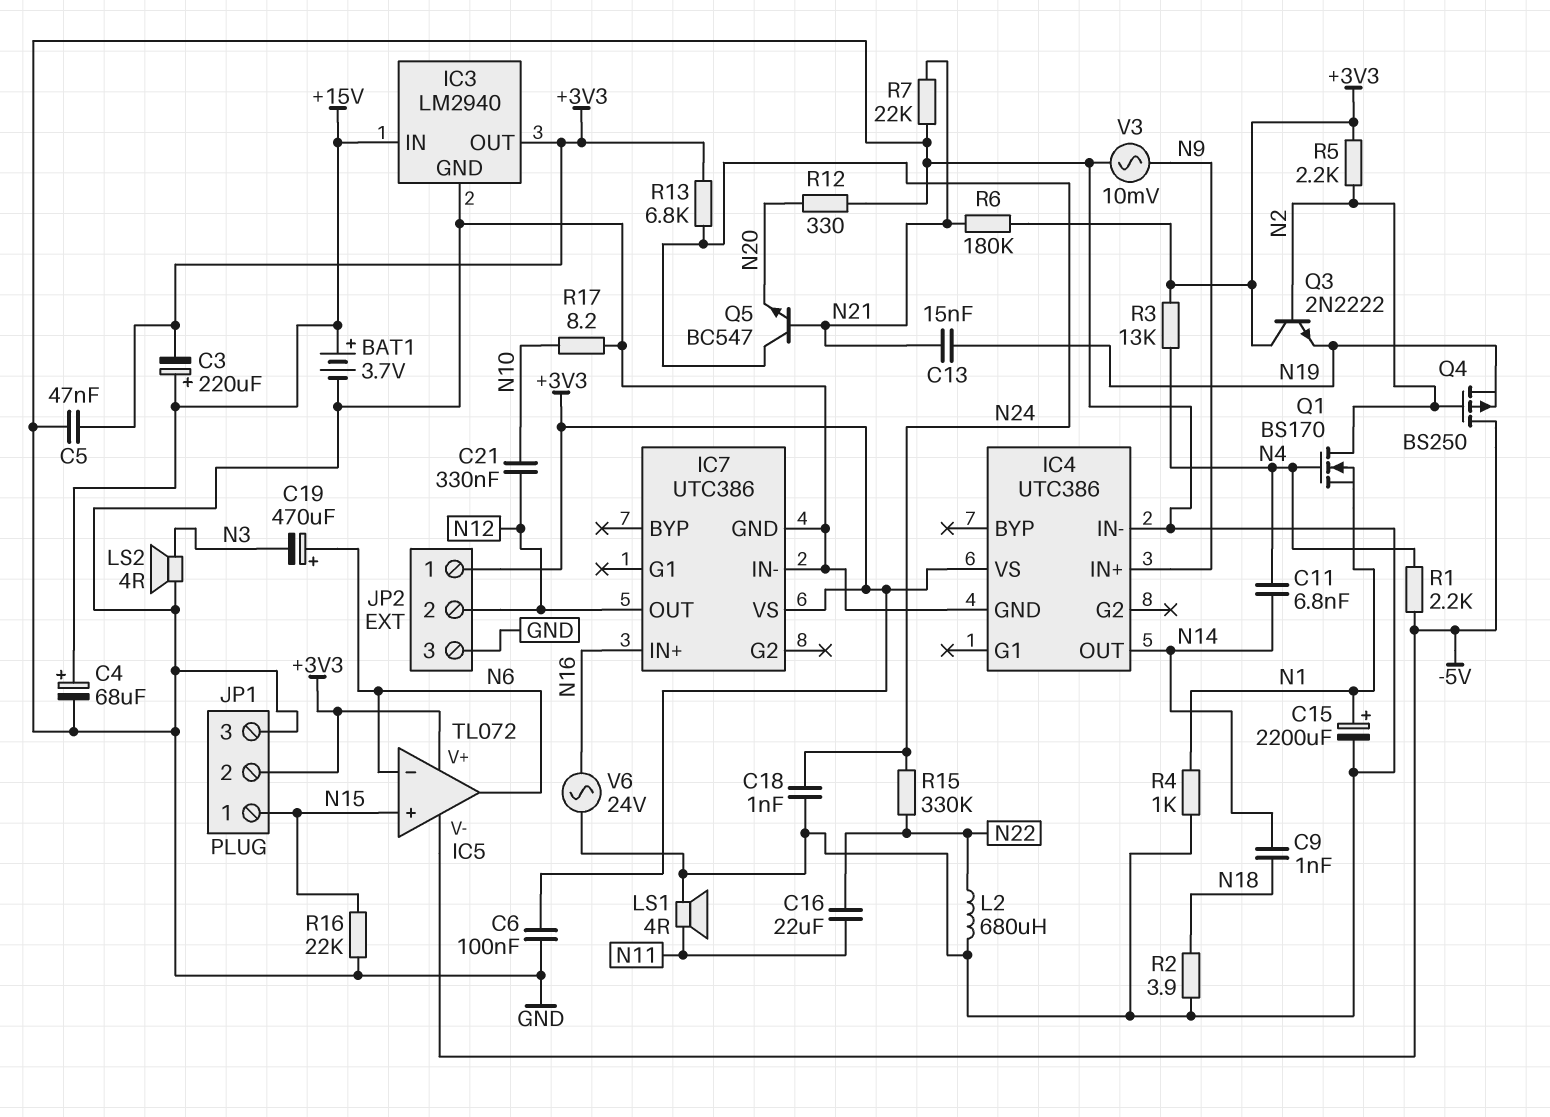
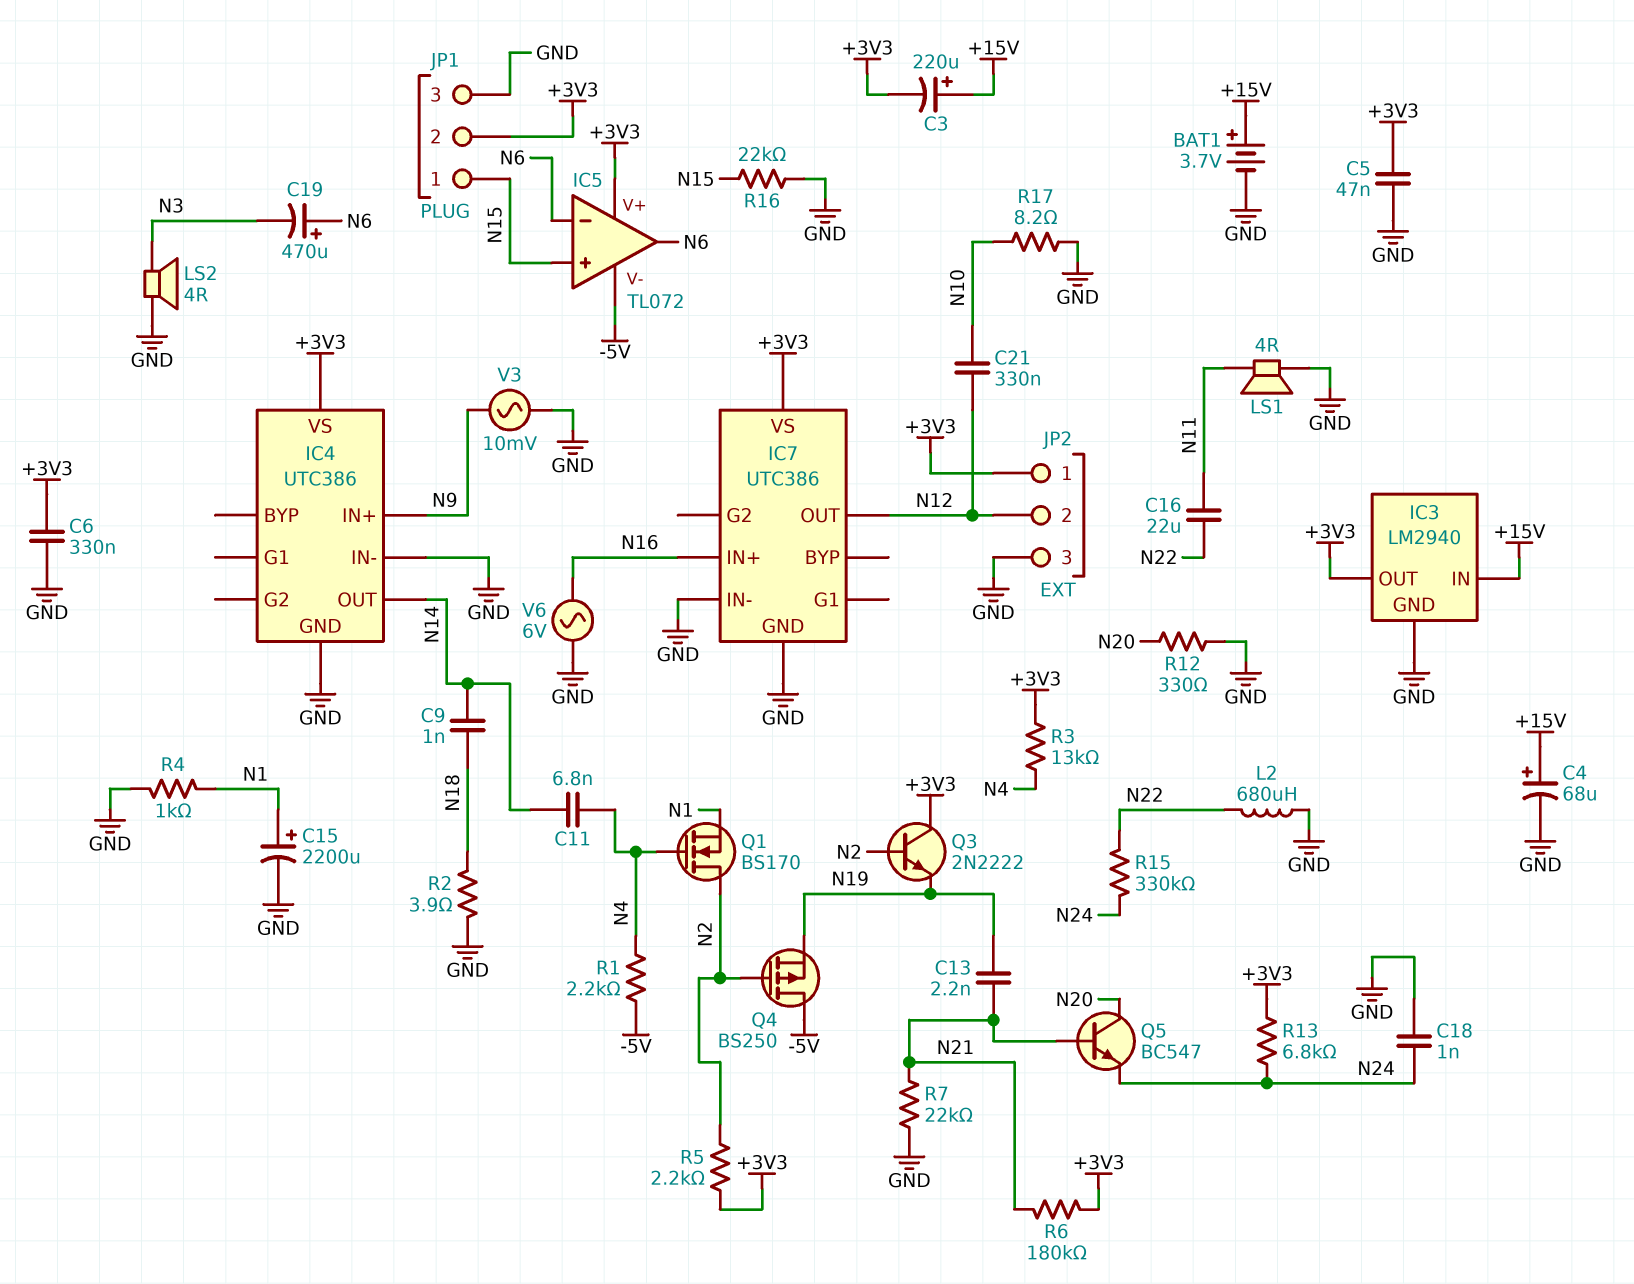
C6: 100nF (+3V3, GND) -> 330nF (+3V3, GND)
C13: 15nF (N19, N21) -> 2.2nF (N19, N21)
Q5: NPN BC547 (B N21, C N24, E N20) -> NPN BC547 (B N21, C N20, E N24)
V6: AC 24V (GND, N16) -> AC 6V (GND, N16)

